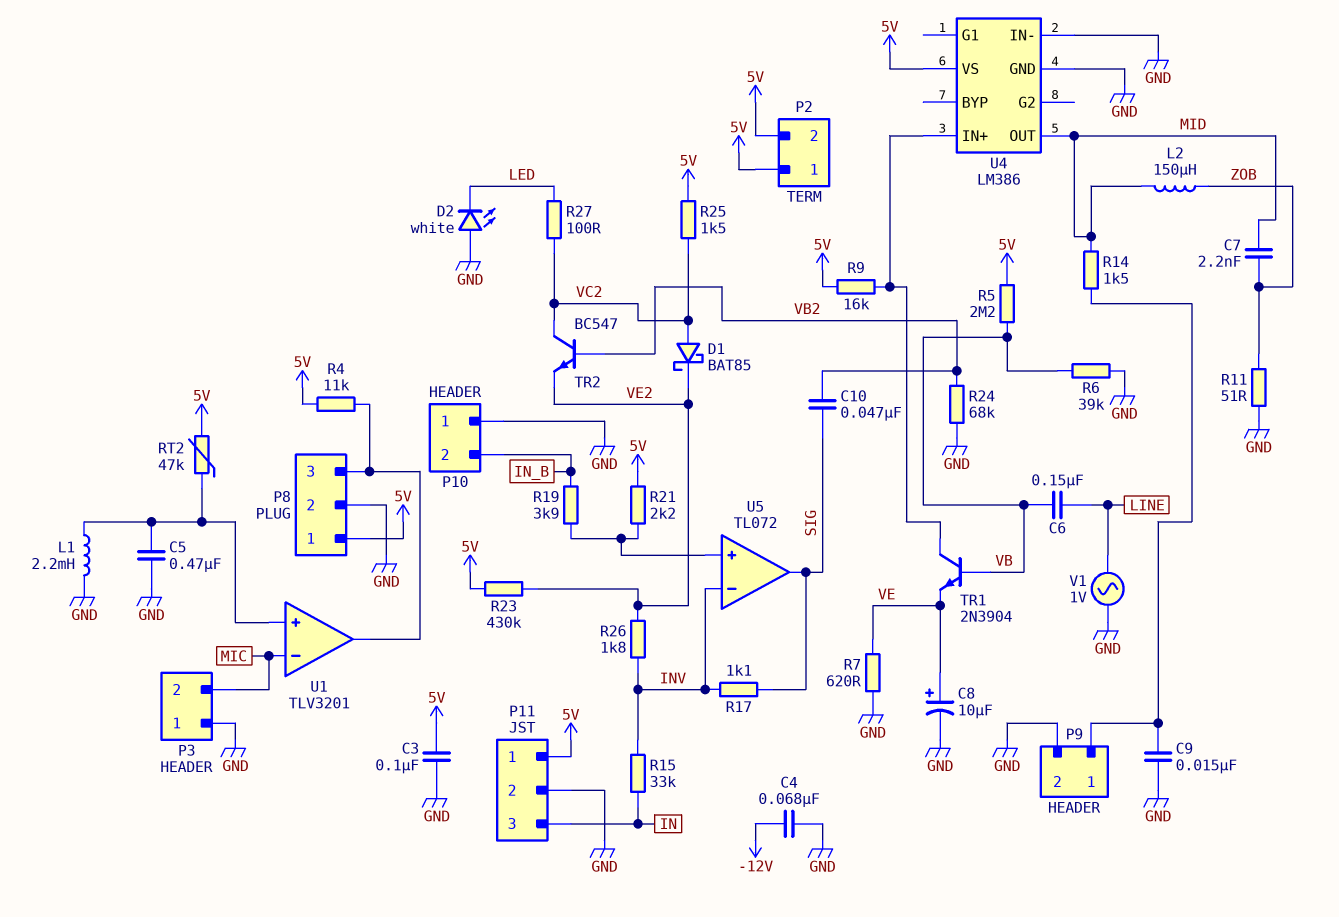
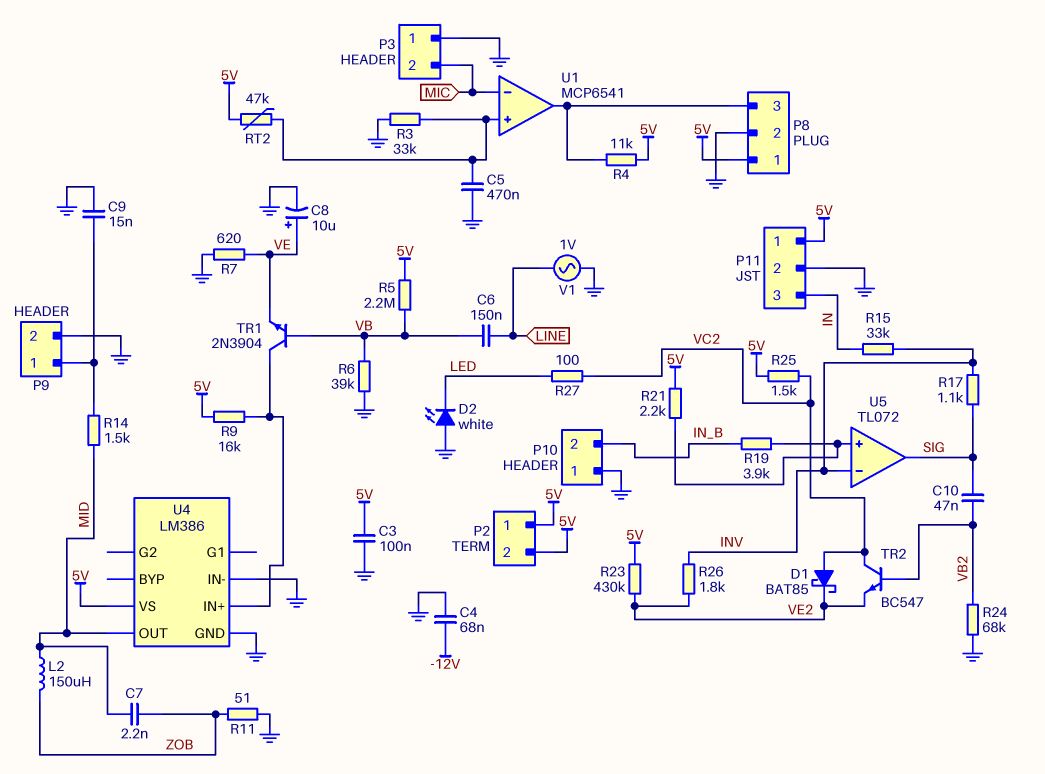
L1: 2.2mH (GND, U1/in+) -> none
R3: none -> 33k (GND, U1/in+)
U1: TLV3201 -> MCP6541

